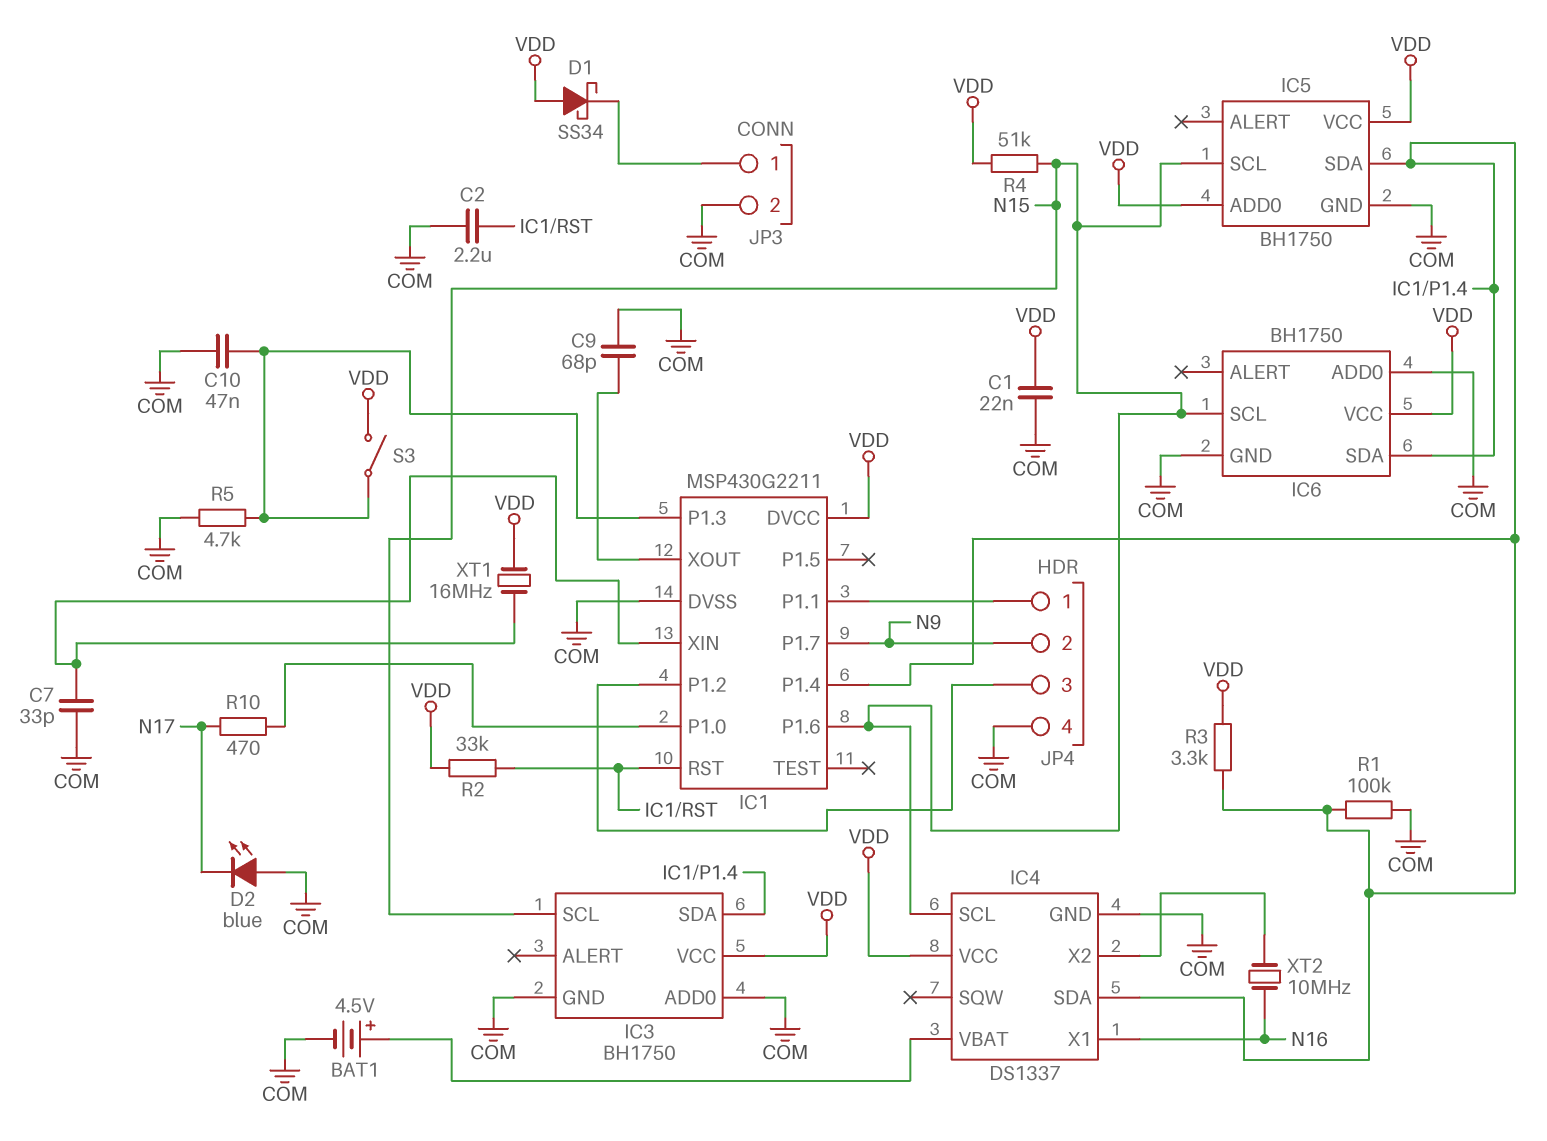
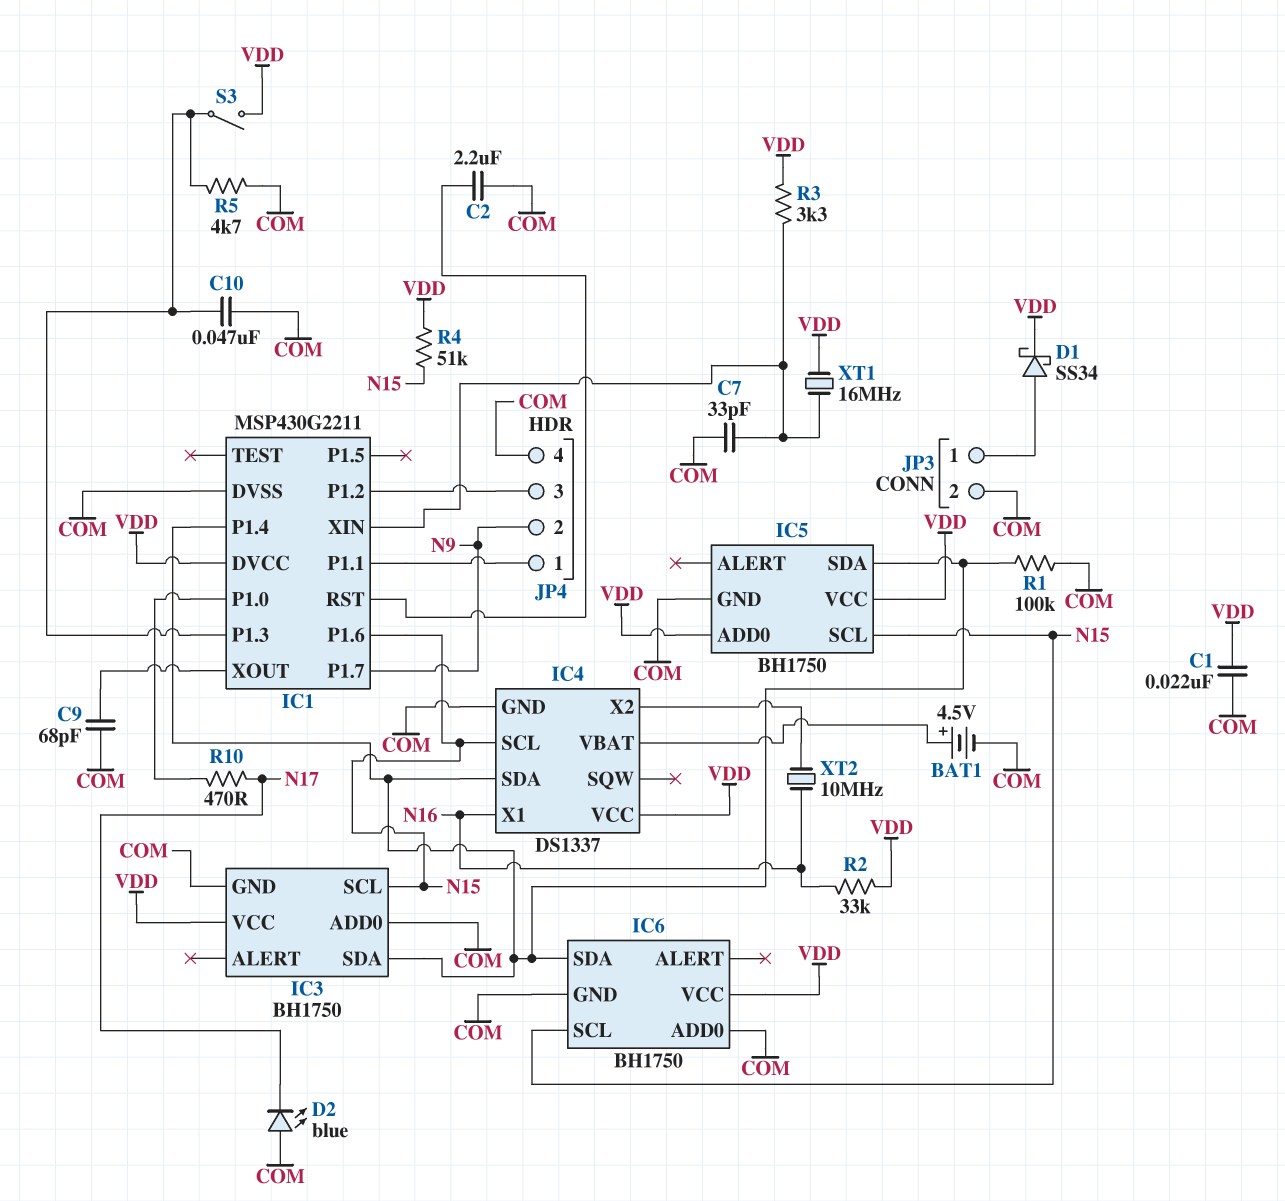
D1: schottky SS34 (A VDD, K JP3/1) -> schottky SS34 (A JP3/1, K VDD)
R2: 33k (IC1/RST, VDD) -> 33k (N16, VDD)
R3: 3.3k (IC1/P1.4, VDD) -> 3.3k (IC1/XIN, VDD)

